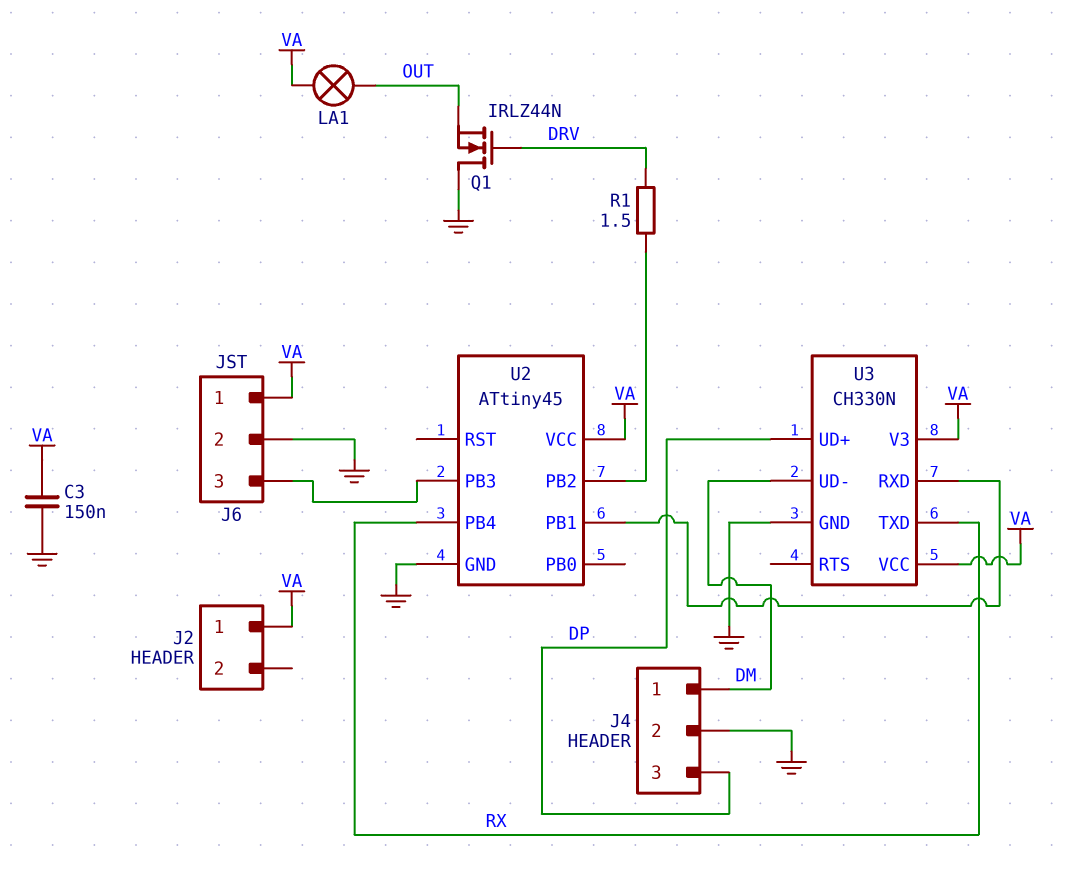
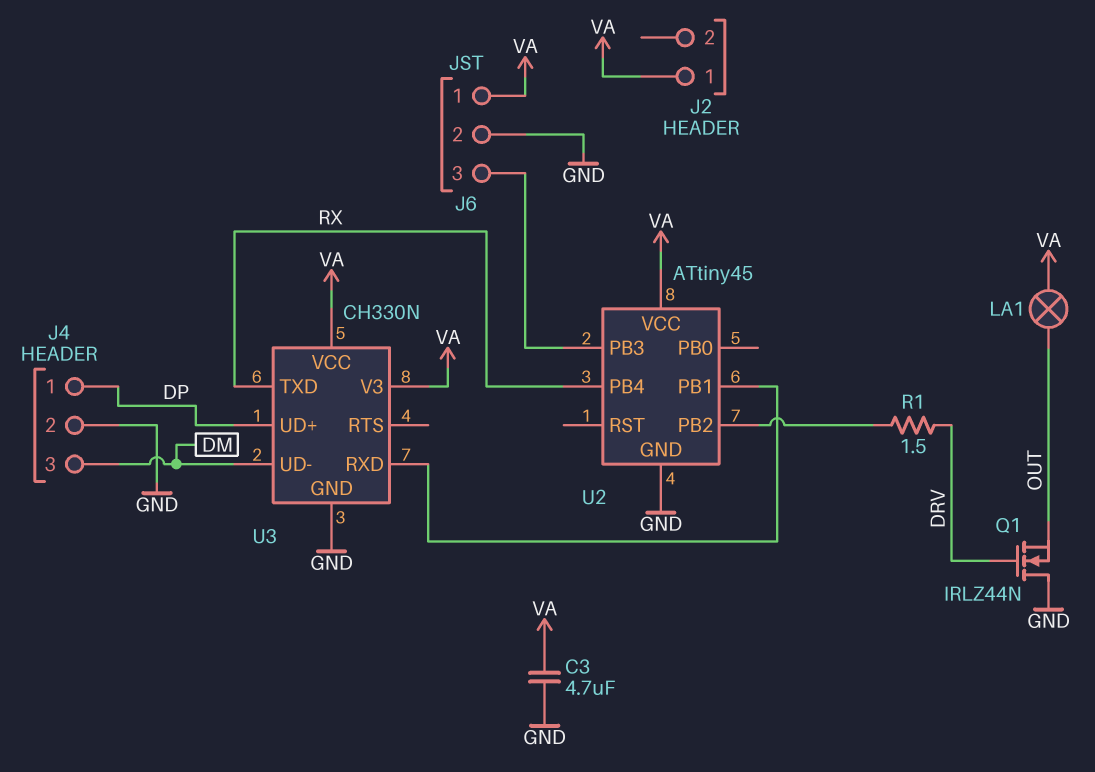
C3: 150nF (GND, VA) -> 4.7uF (GND, VA)
J4 pin 1: DM -> DP
J4 pin 3: DP -> DM

